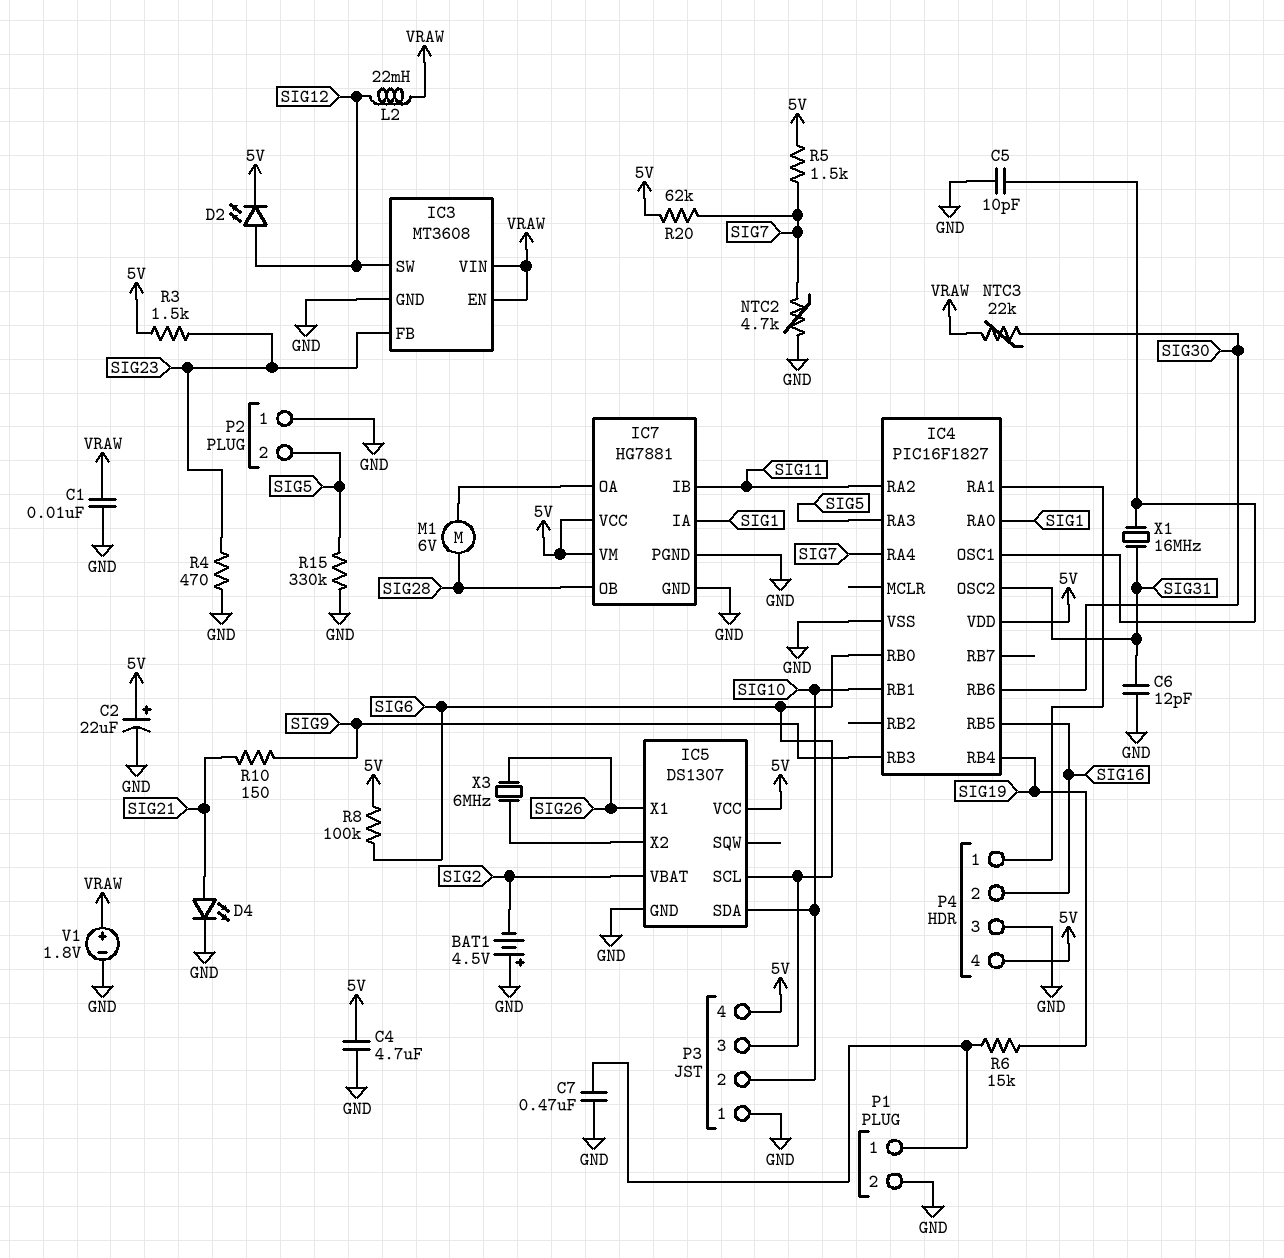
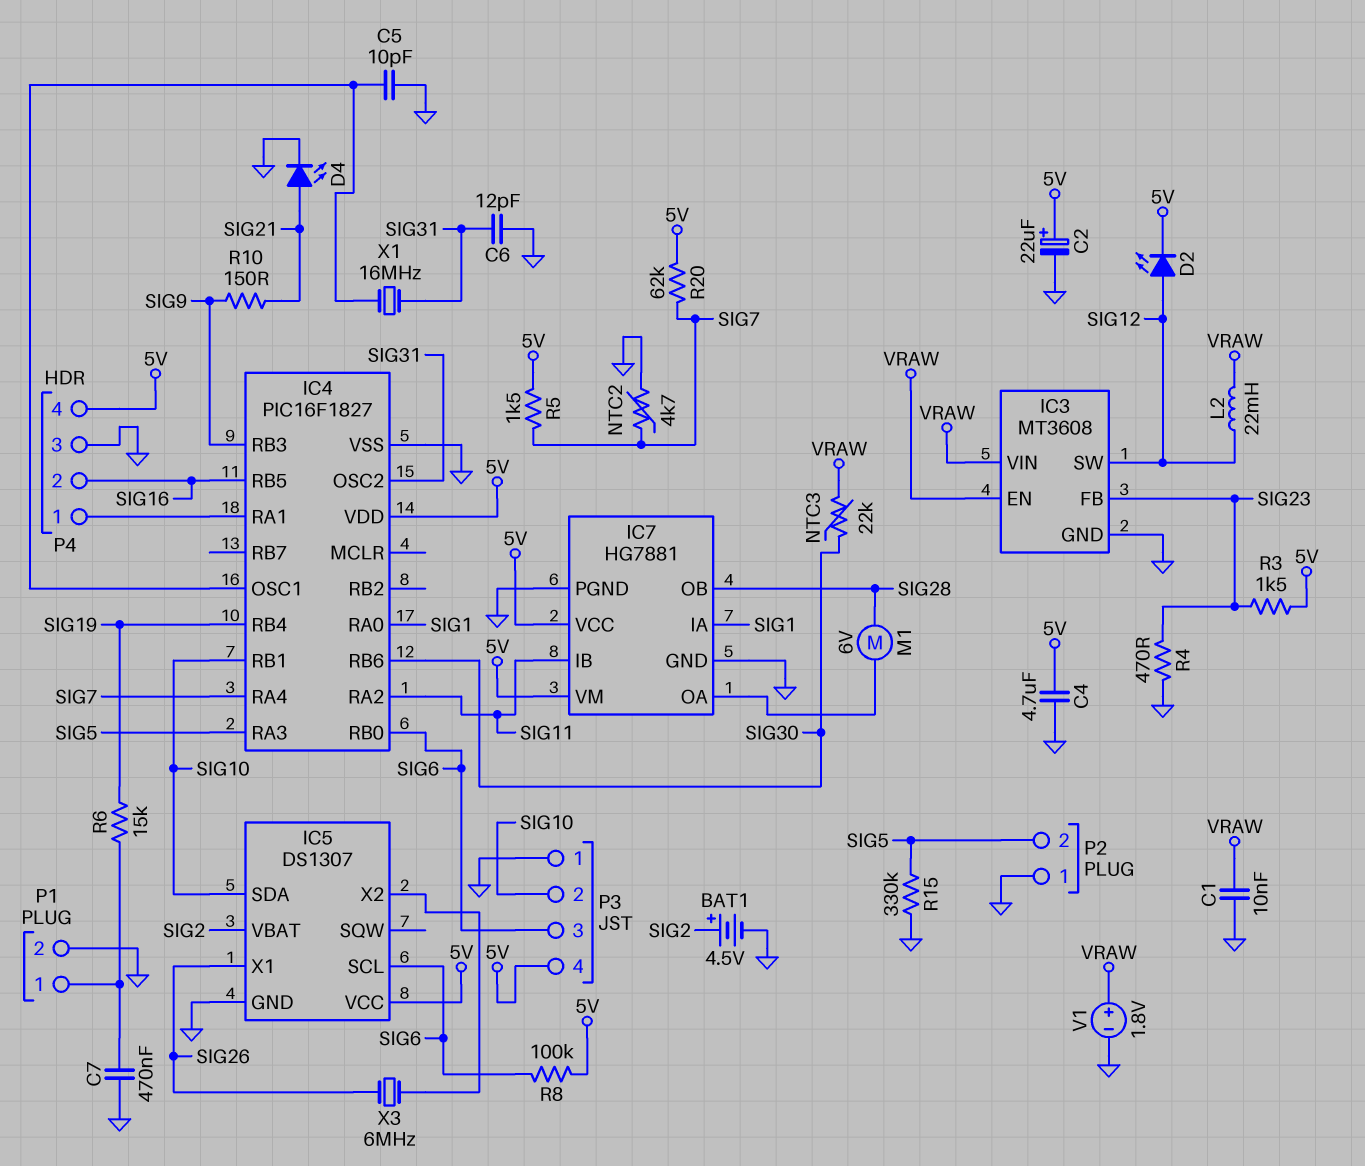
BAT1: 4.5V (plus GND, minus SIG2) -> 4.5V (plus SIG2, minus GND)

